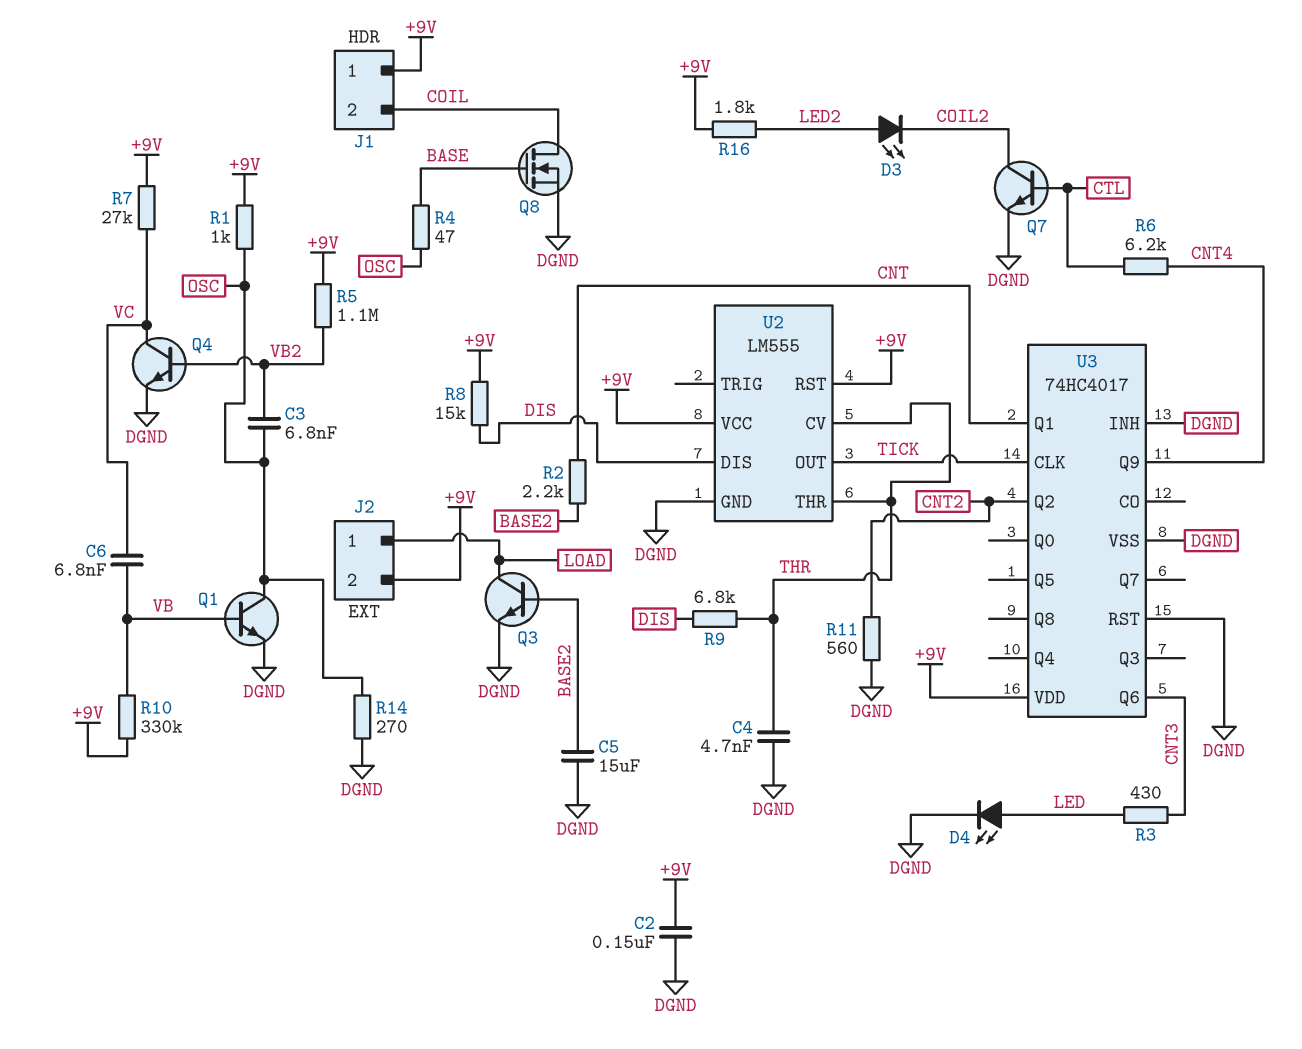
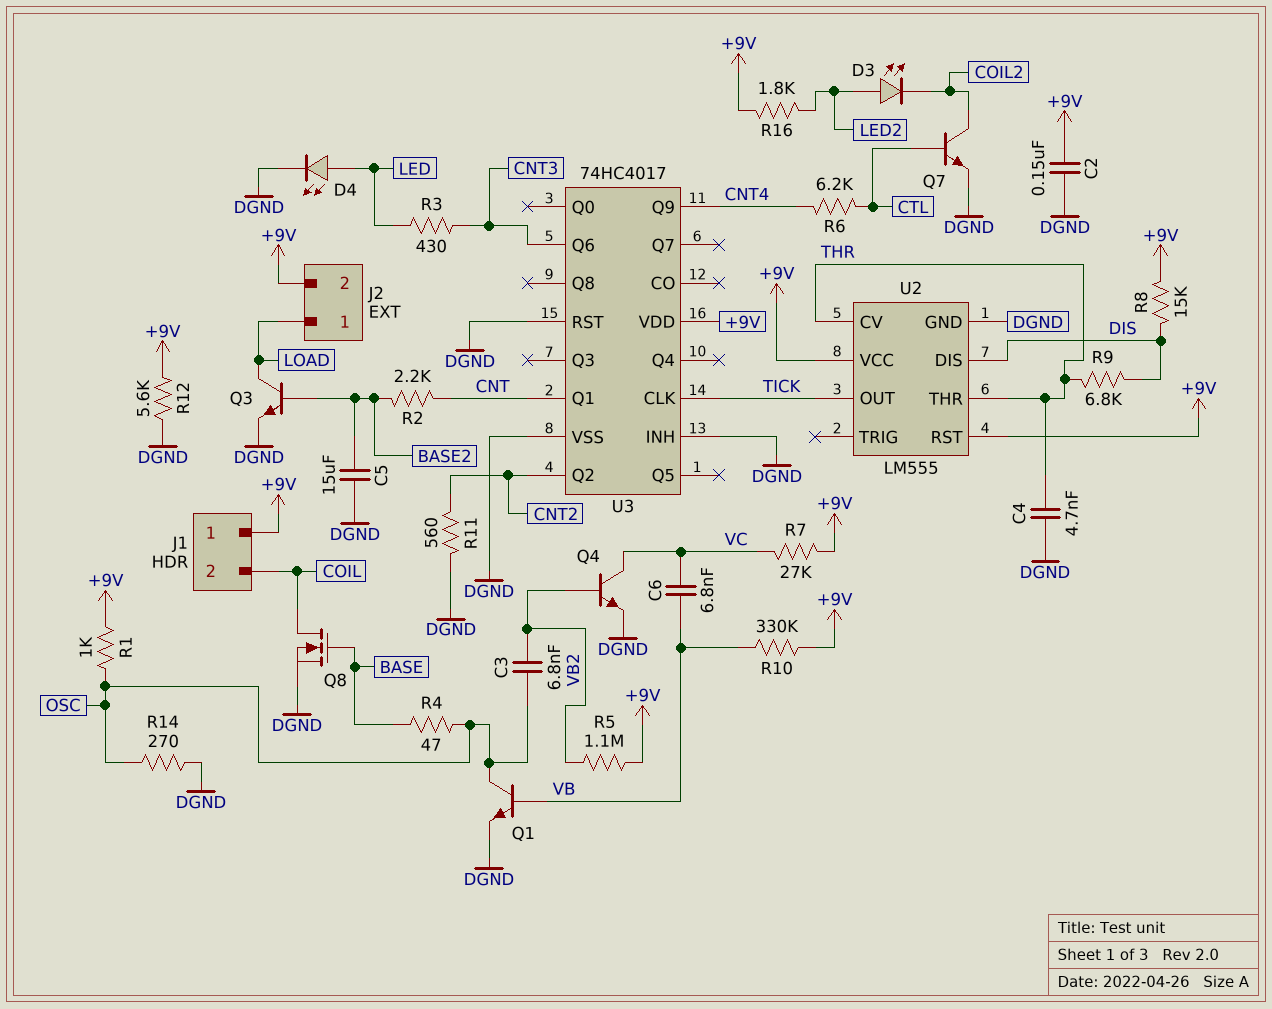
R12: none -> 5.6k (+9V, DGND)

